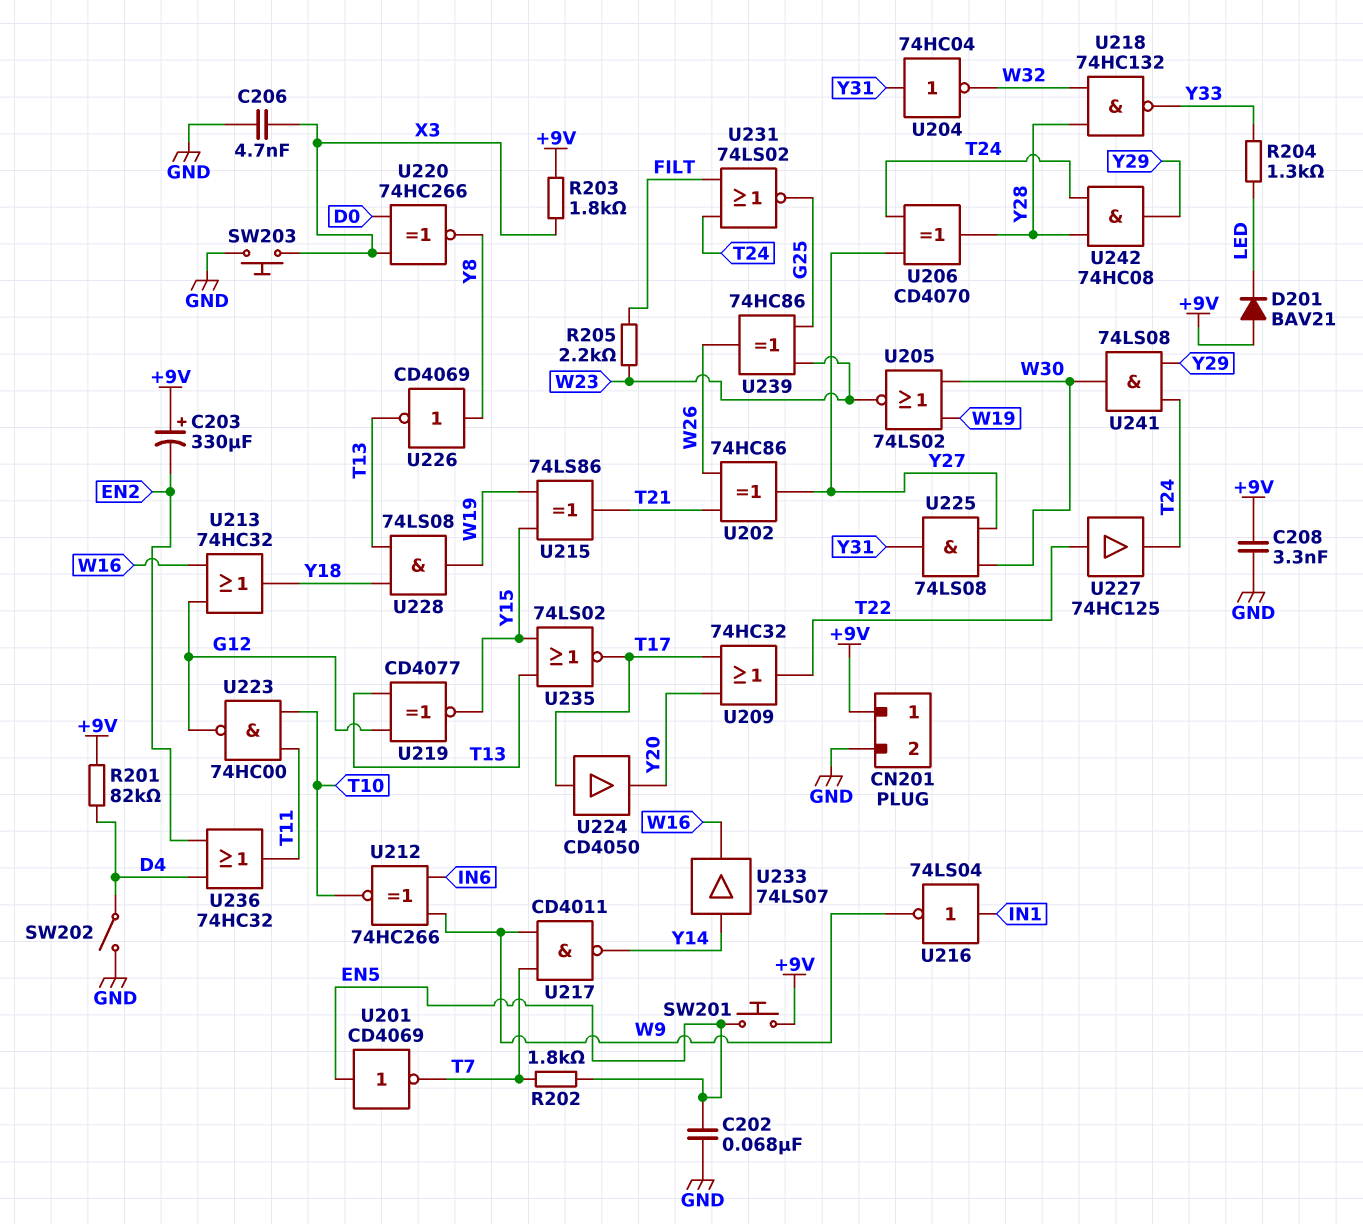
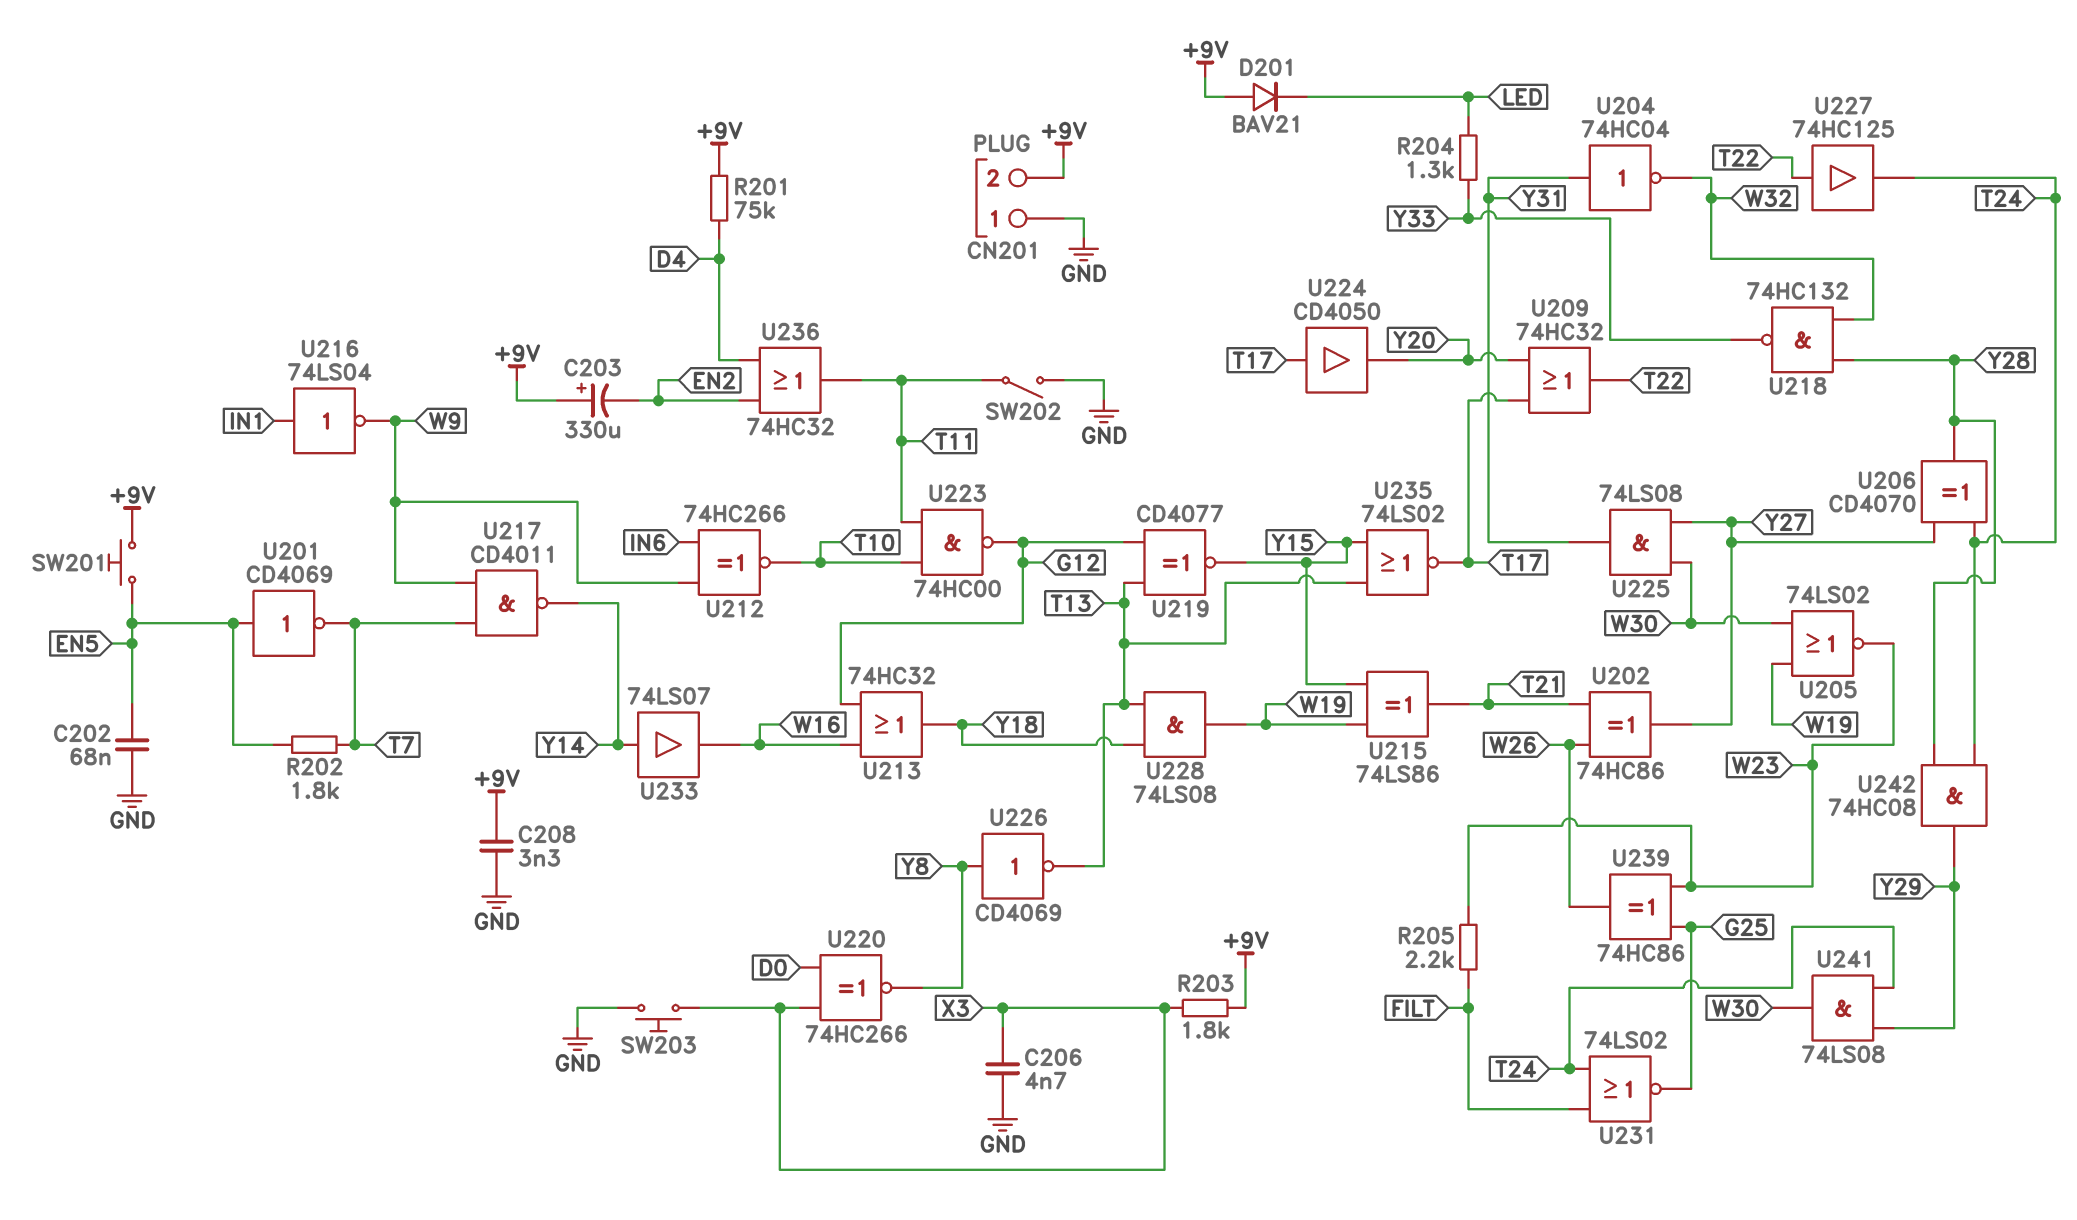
CN201 pin 1: +9V -> GND
CN201 pin 2: GND -> +9V
R201: 82k (+9V, D4) -> 75k (+9V, D4)
SW202: switch (D4, GND) -> switch (GND, T11)

